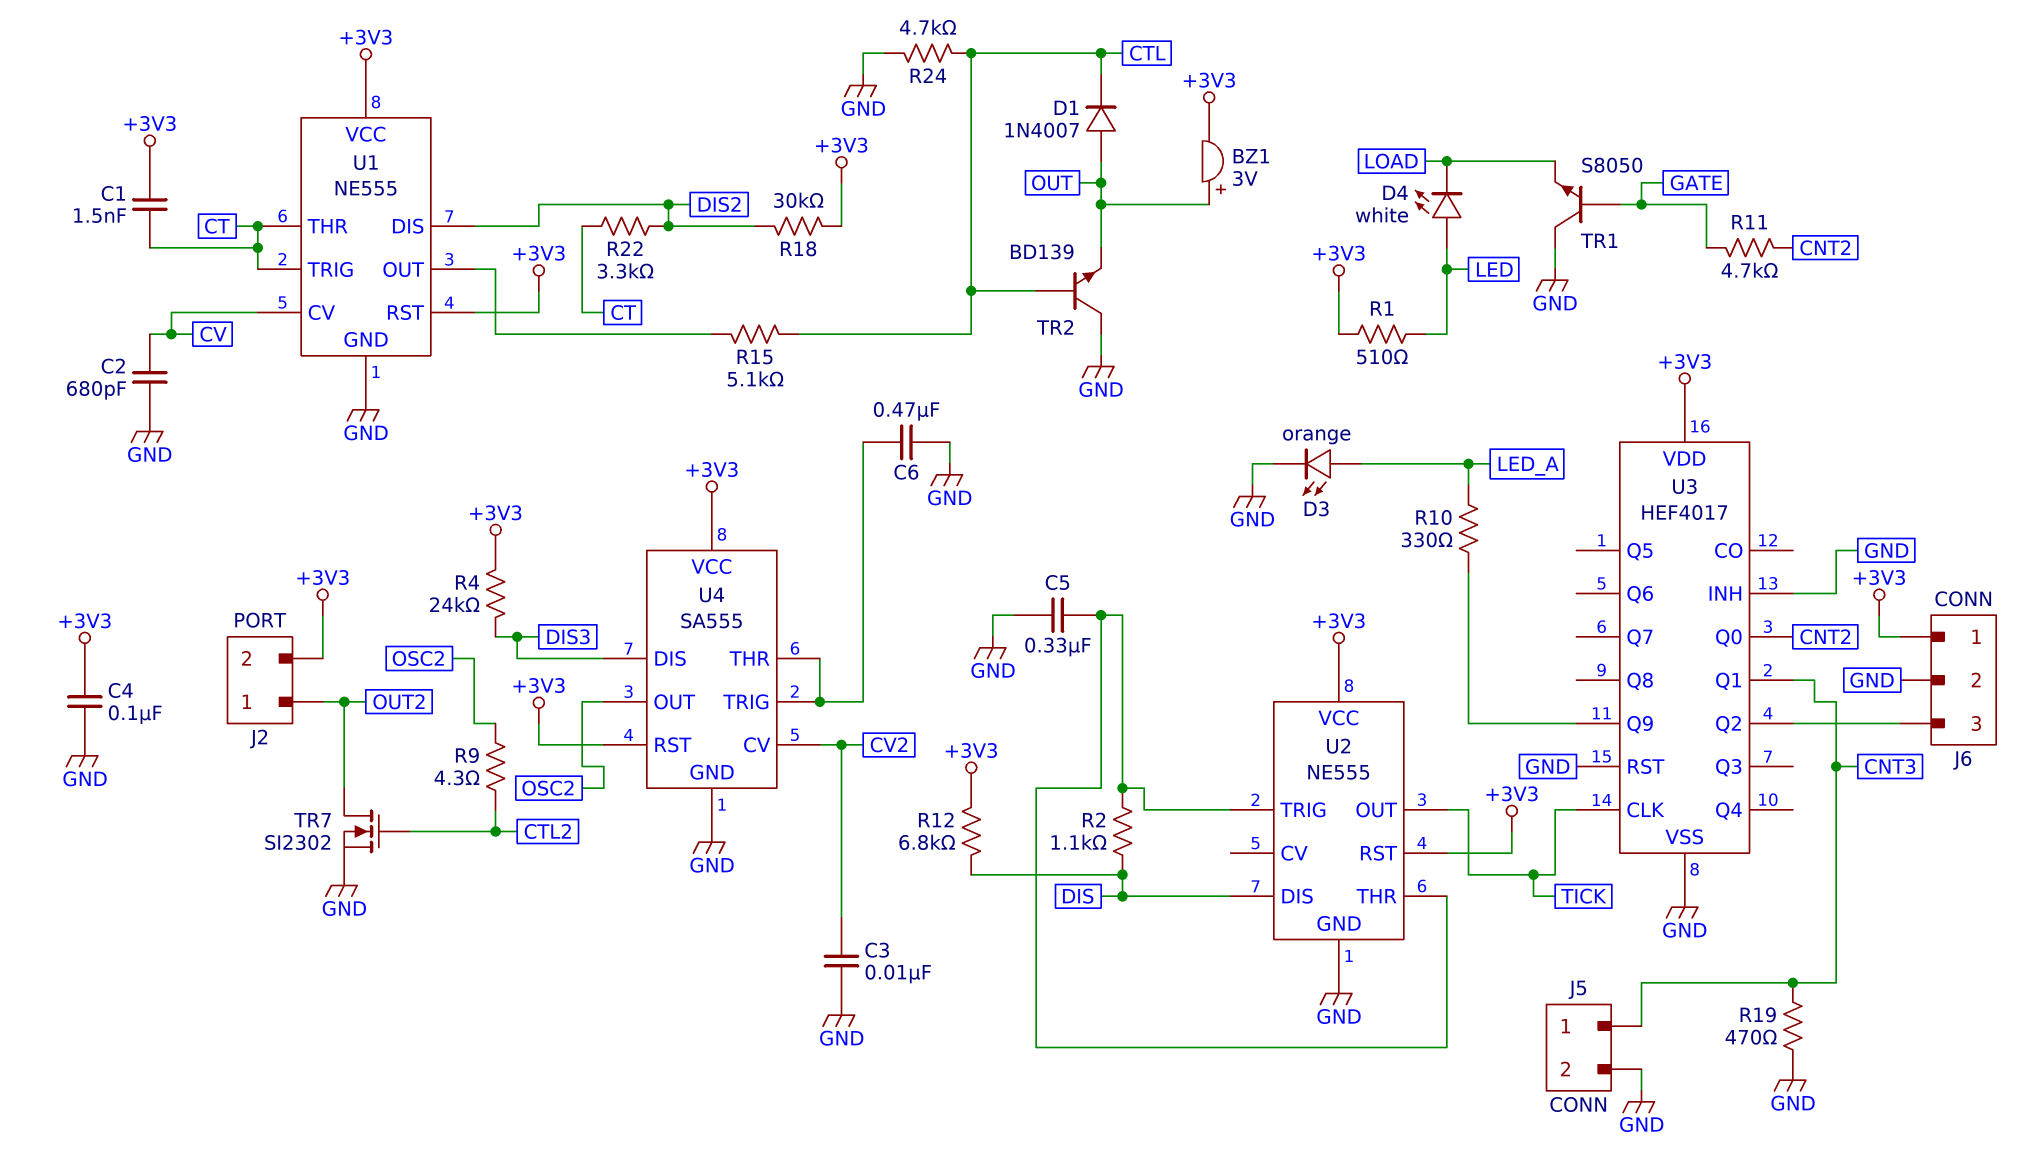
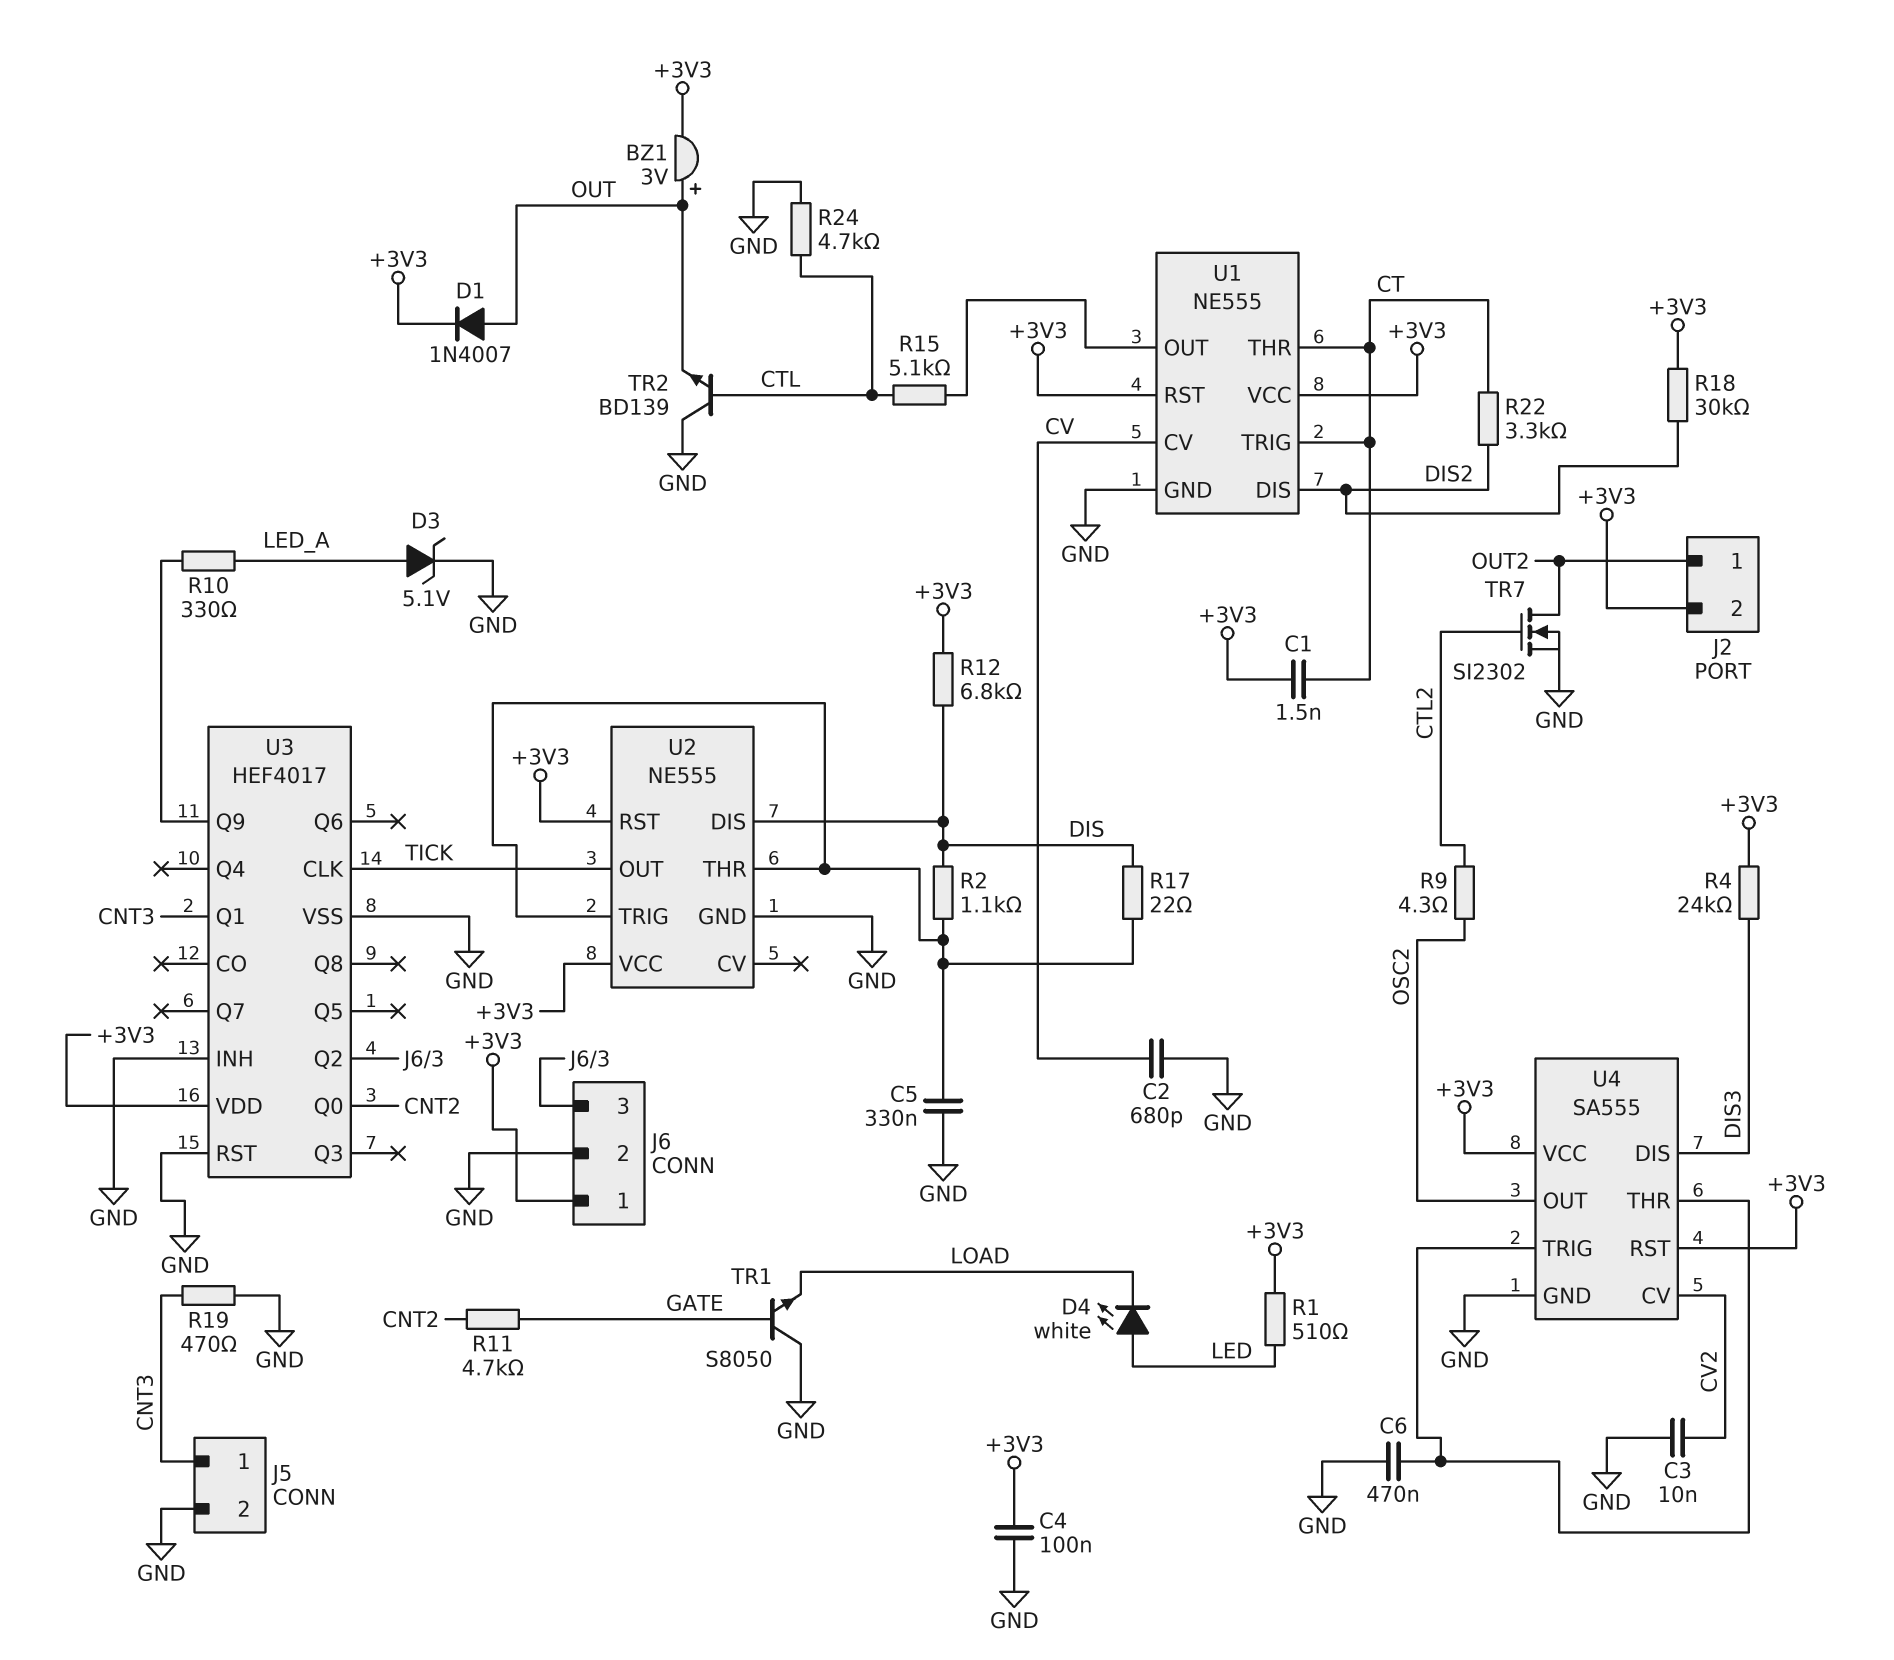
D1: diode 1N4007 (A OUT, K CTL) -> diode 1N4007 (A OUT, K +3V3)
D3: LED orange (A LED_A, K GND) -> zener 5.1V (A LED_A, K GND)
R17: none -> 22 (DIS, U2/THR)

